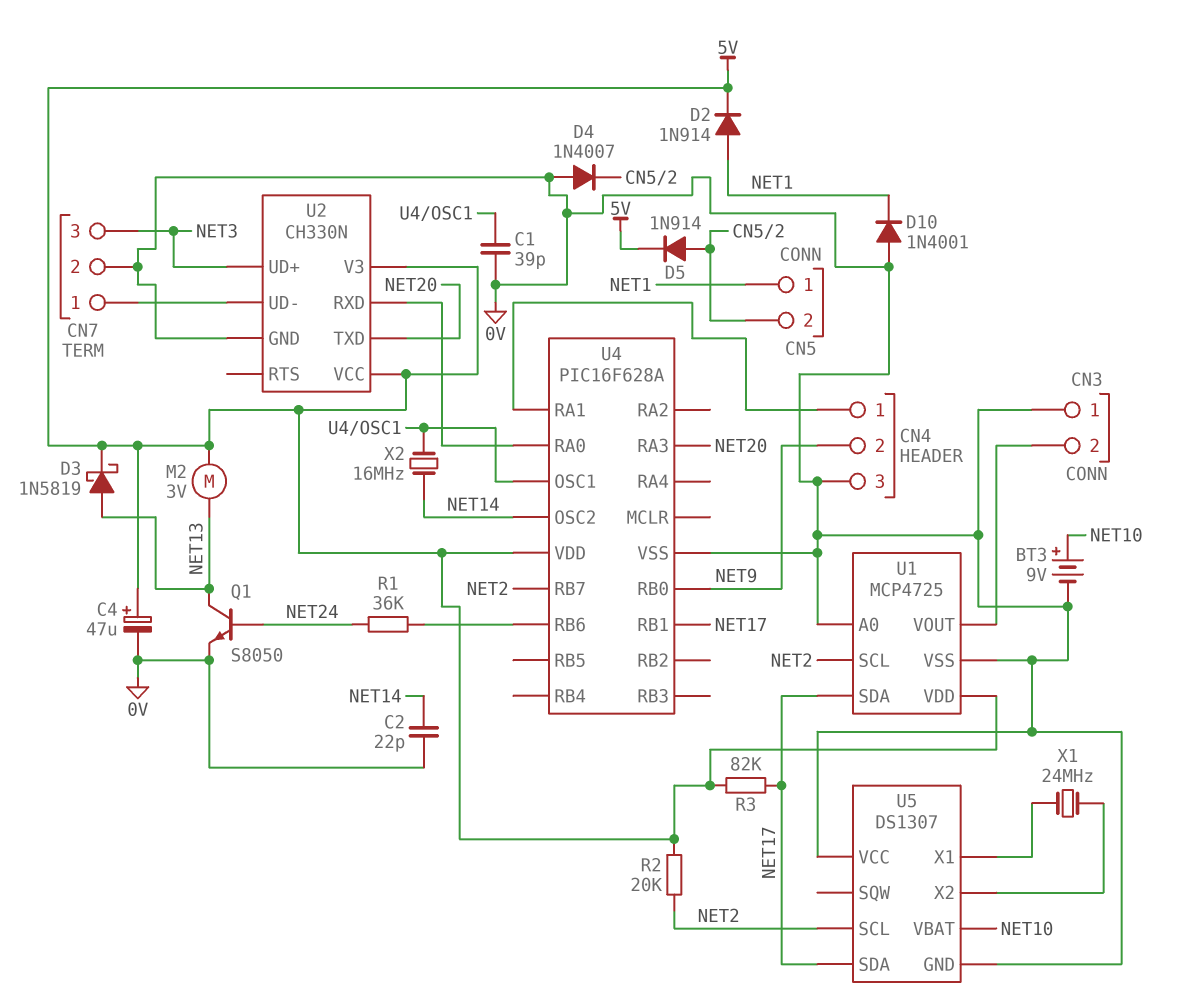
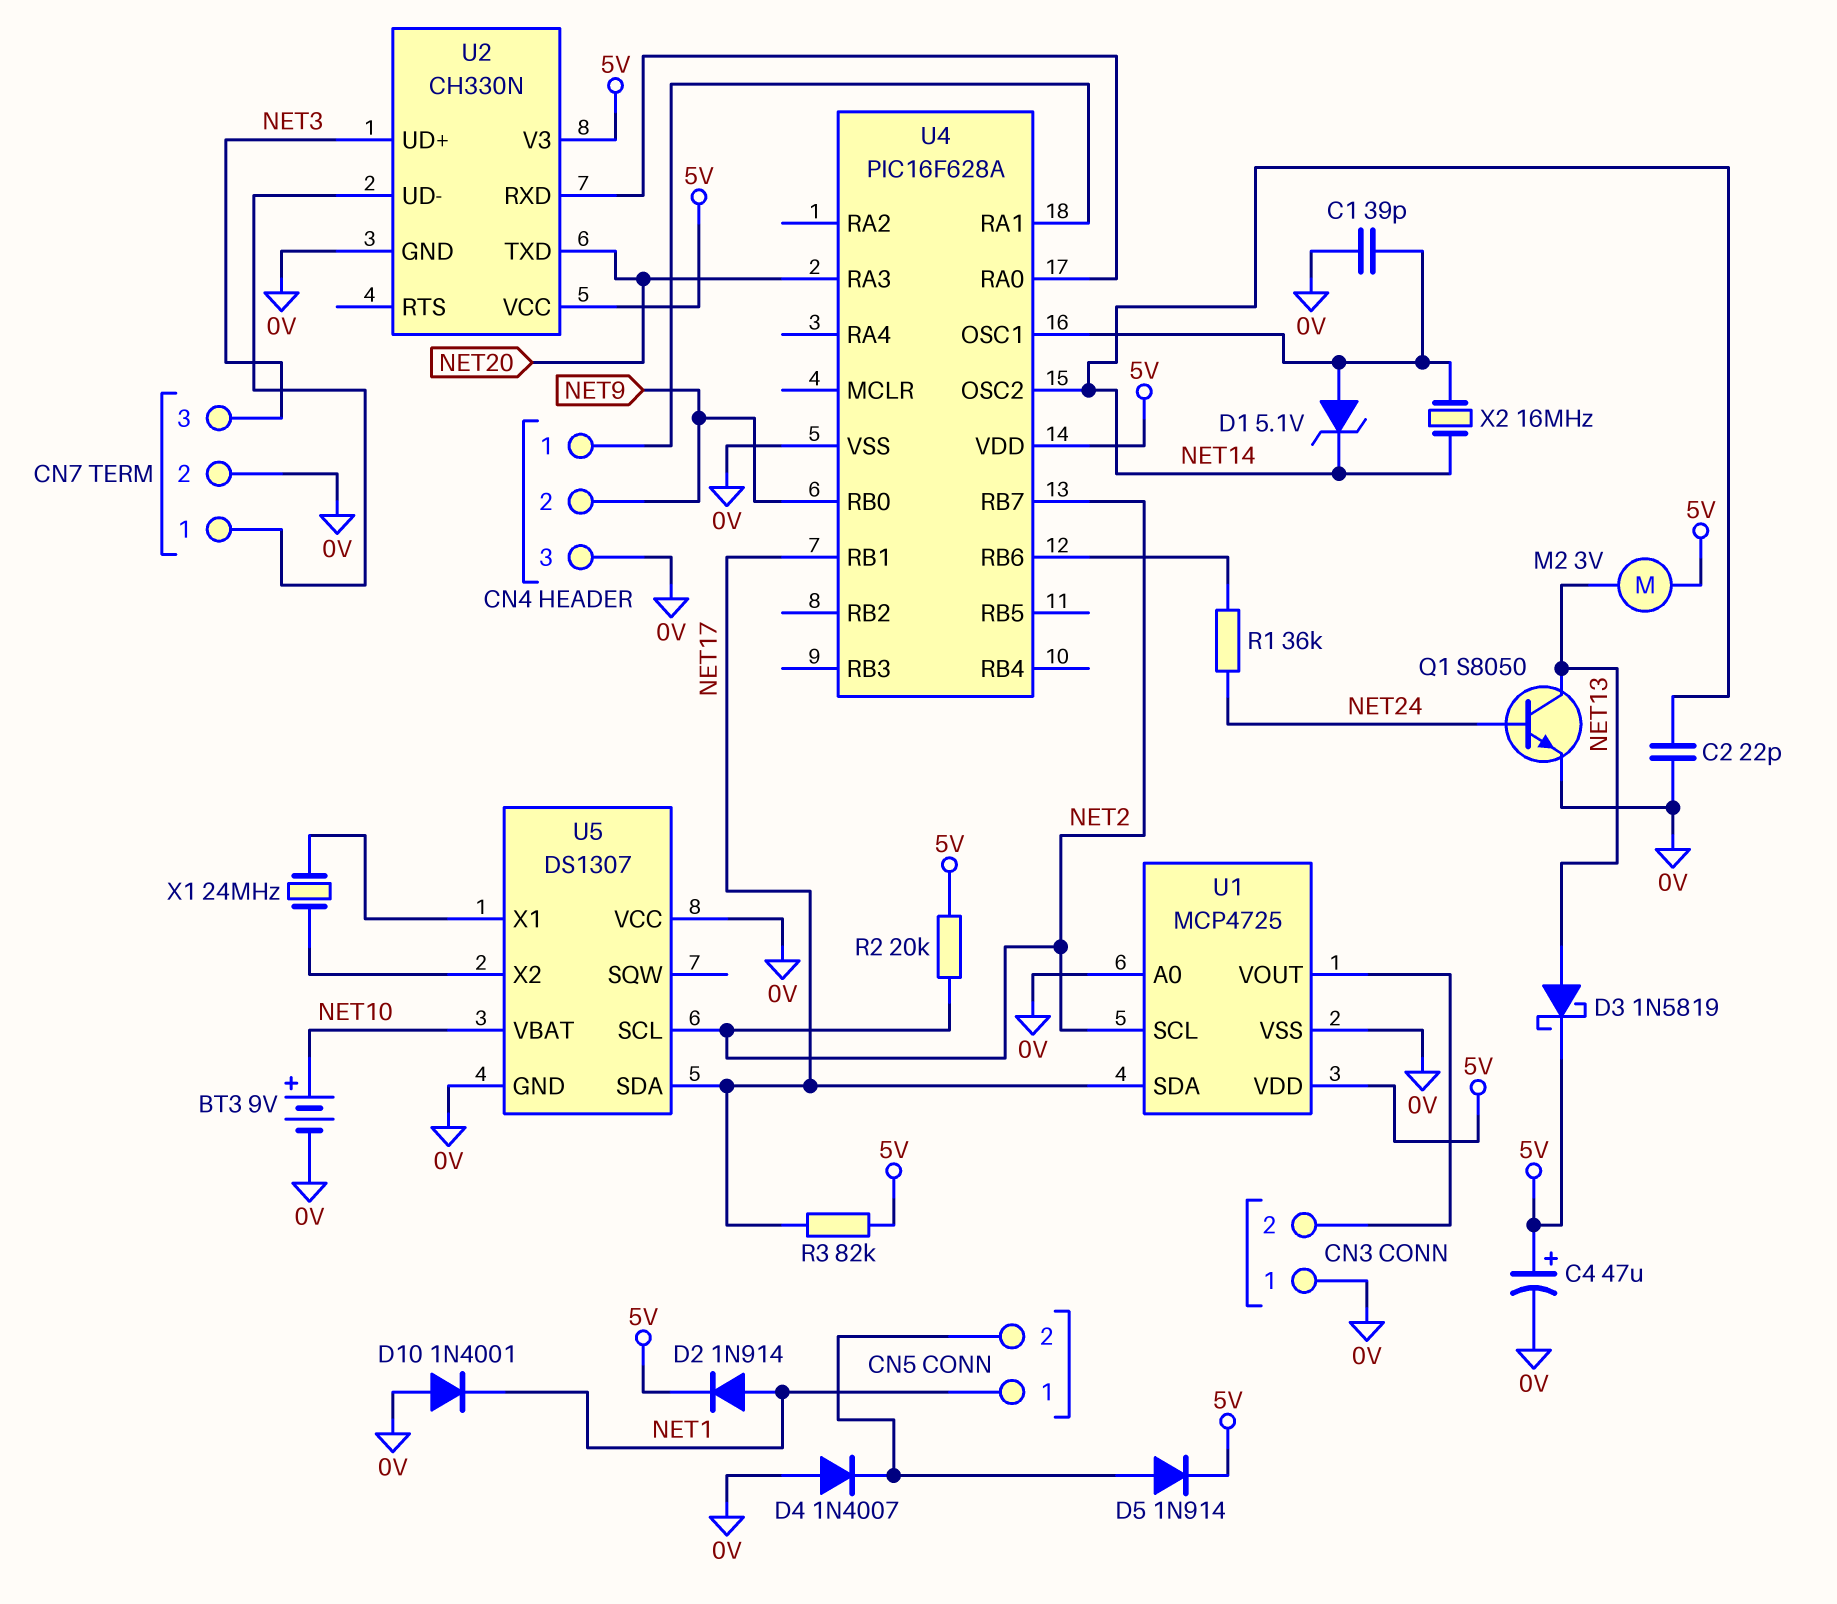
D1: none -> zener 5.1V (A U4/OSC1, K NET14)

